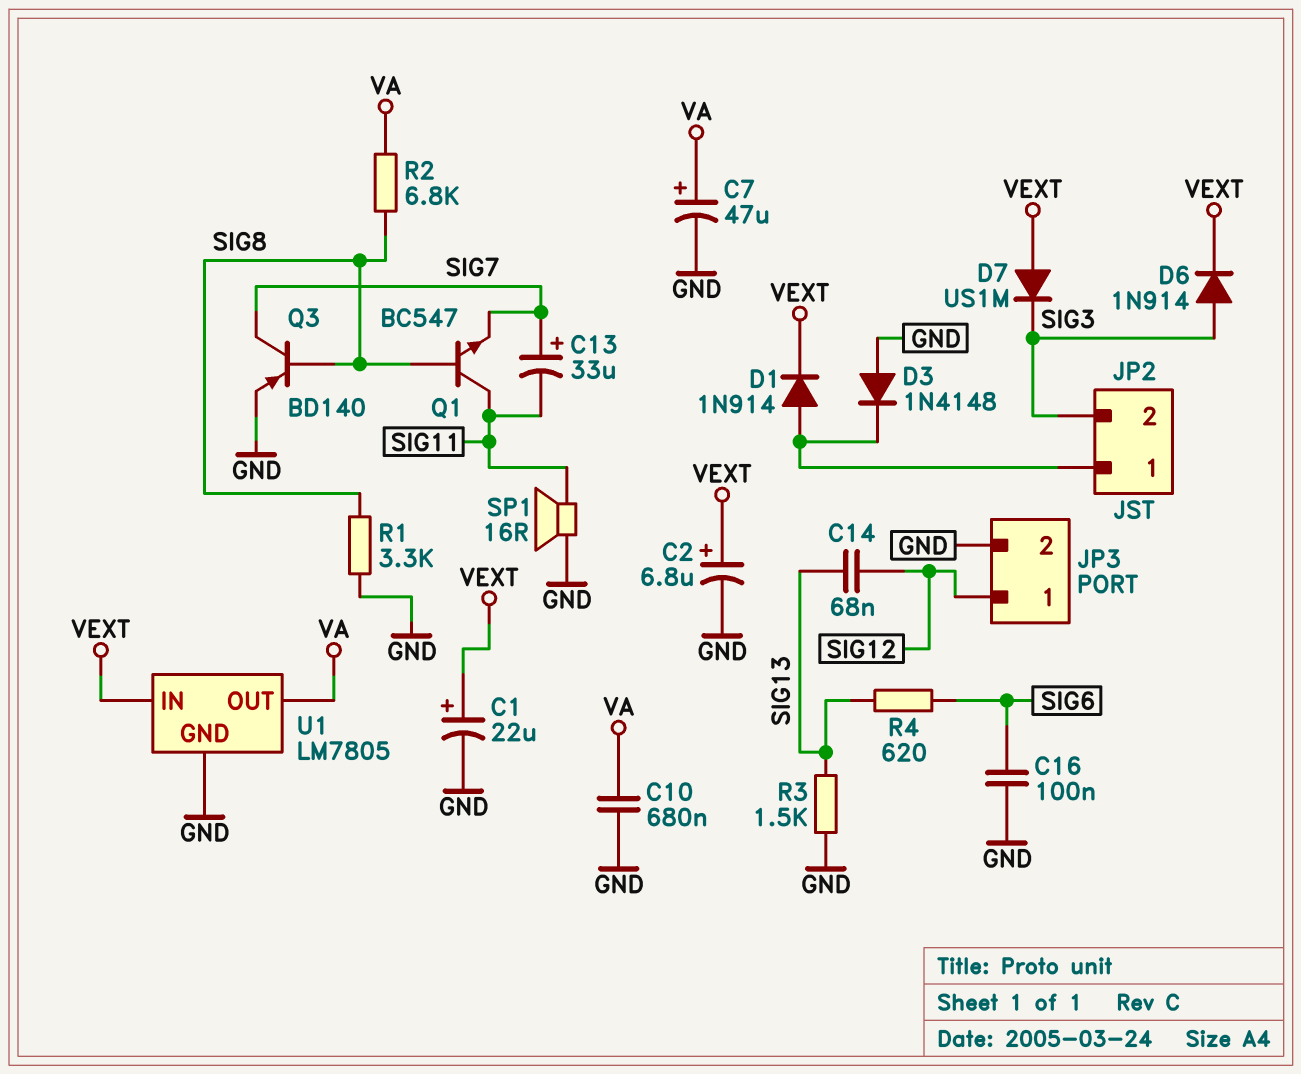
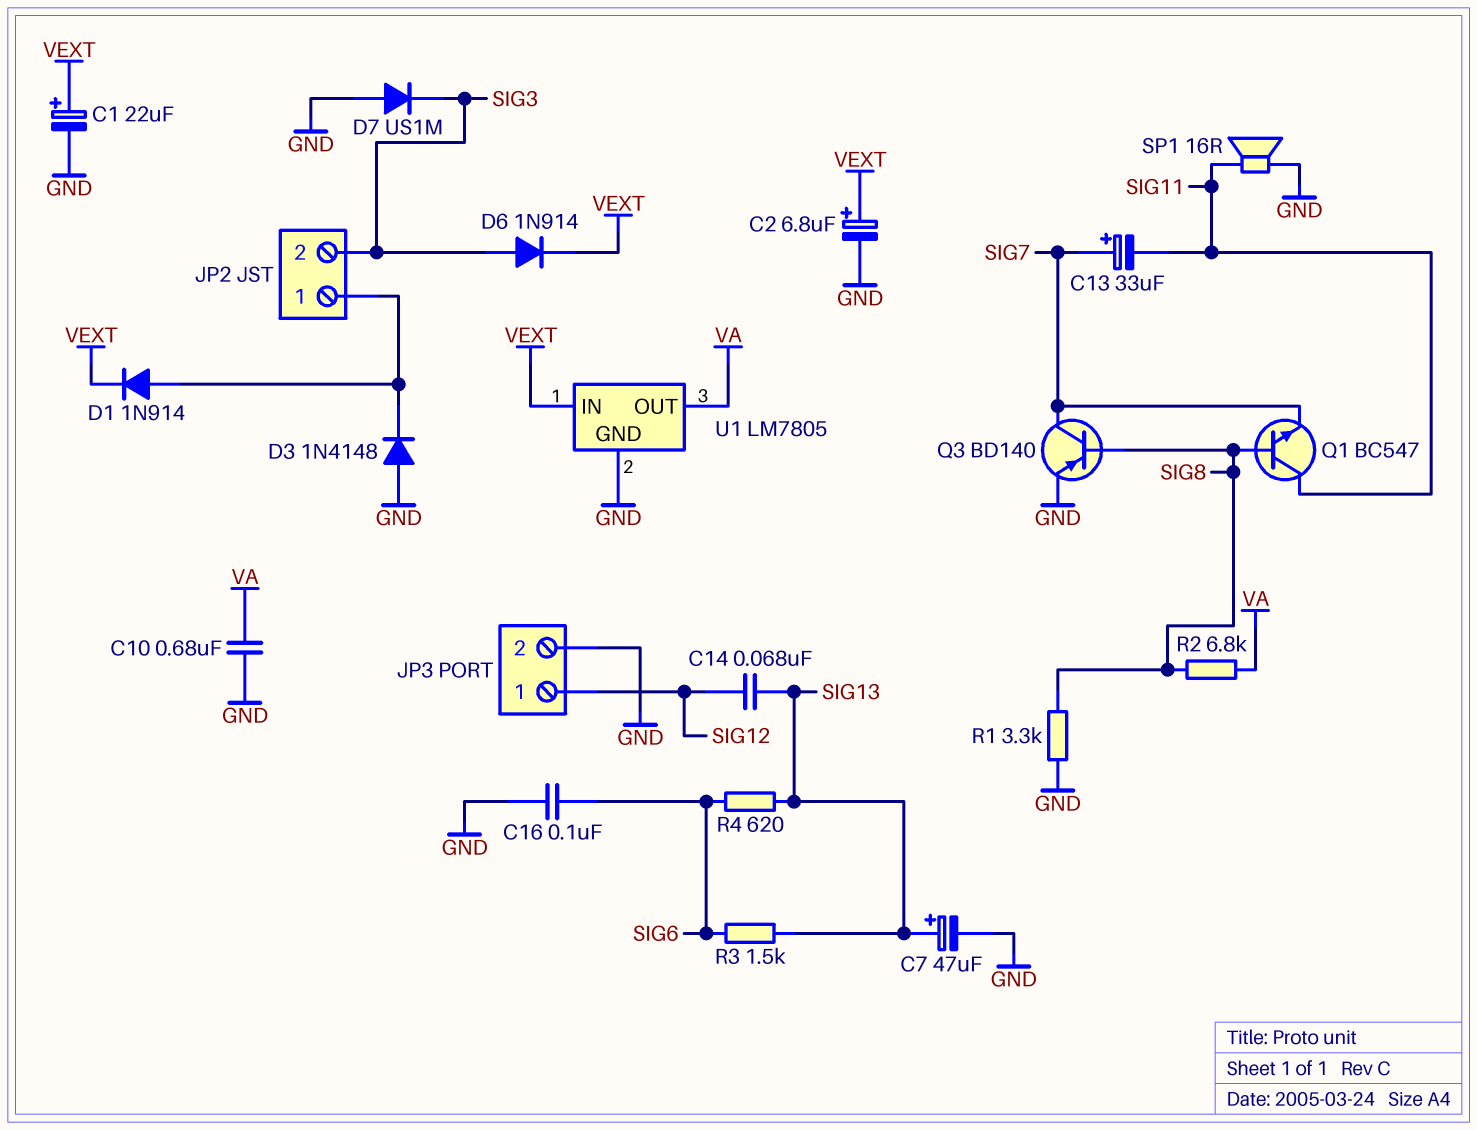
C7: 47uF (plus VA, minus GND) -> 47uF (plus SIG13, minus GND)
D7: diode US1M (A VEXT, K SIG3) -> diode US1M (A GND, K SIG3)
R3: 1.5k (GND, SIG13) -> 1.5k (SIG6, SIG13)

